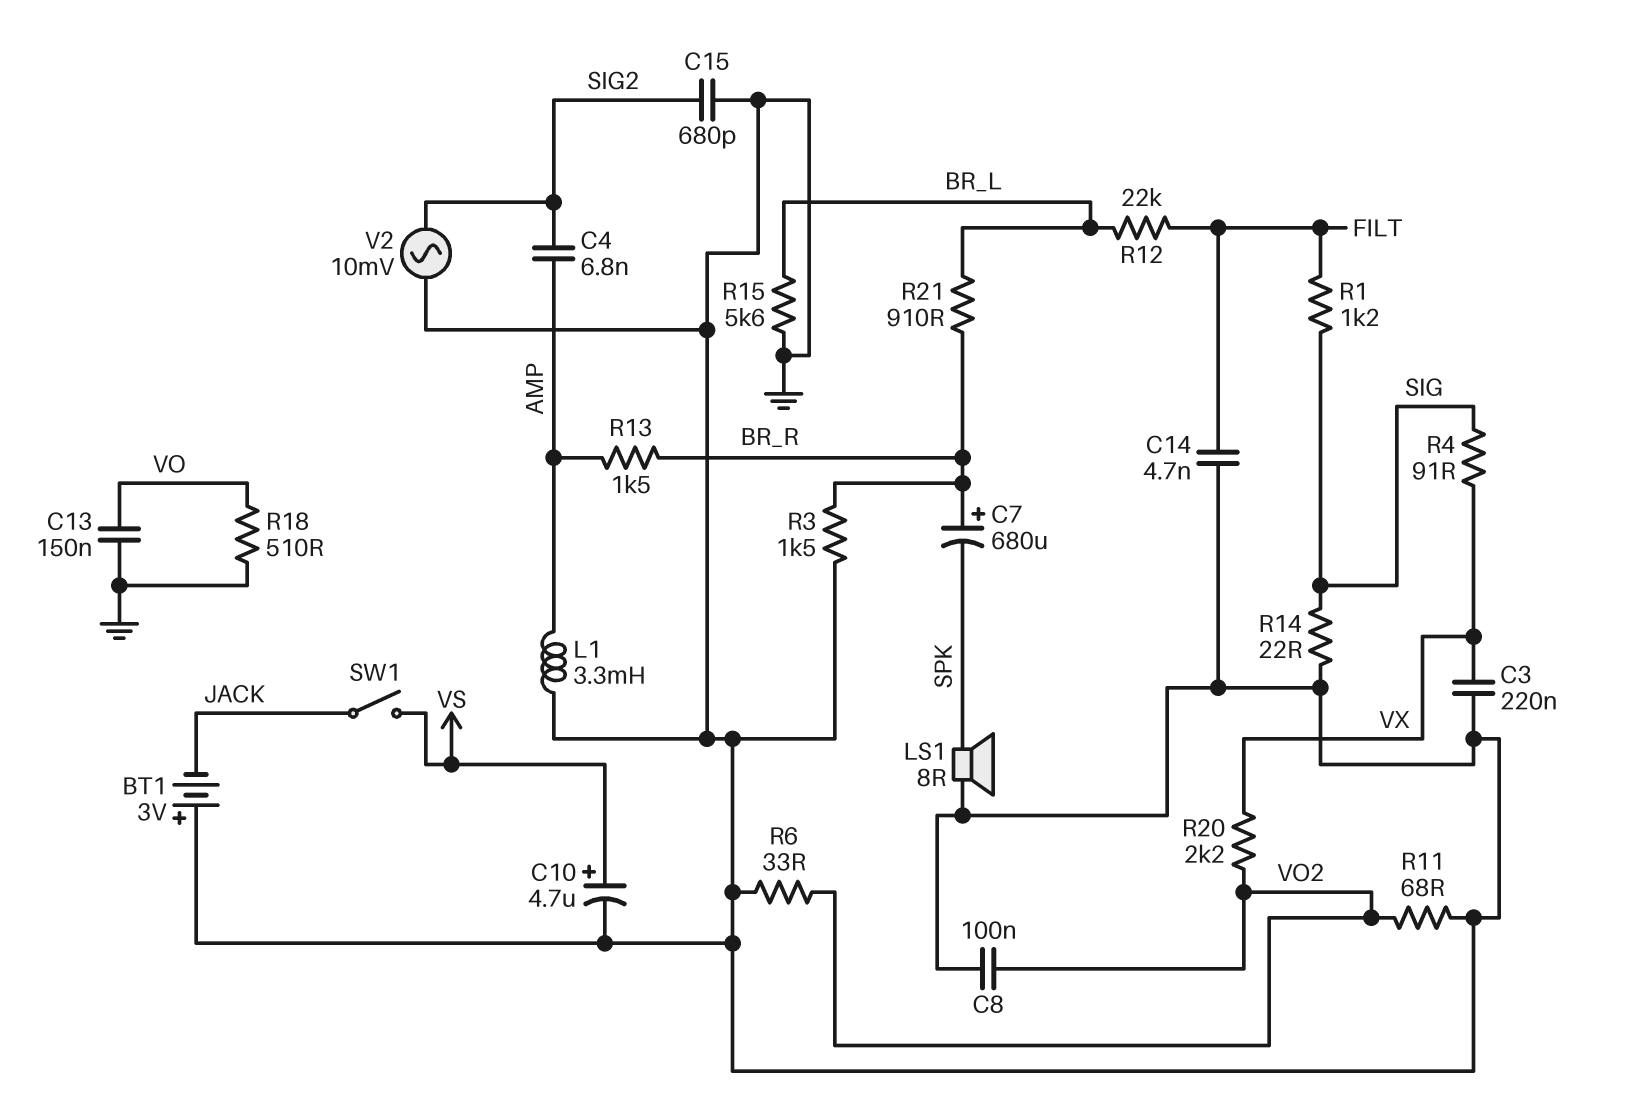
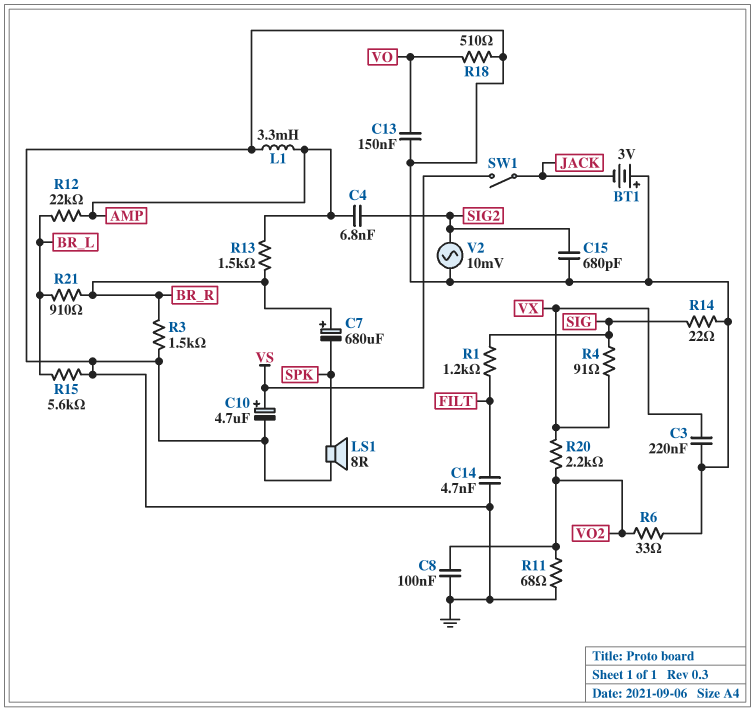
R12: 22k (BR_L, FILT) -> 22k (AMP, BR_L)

